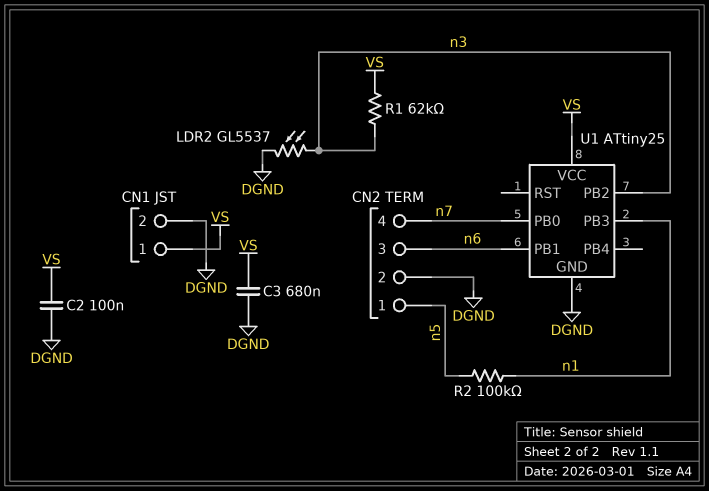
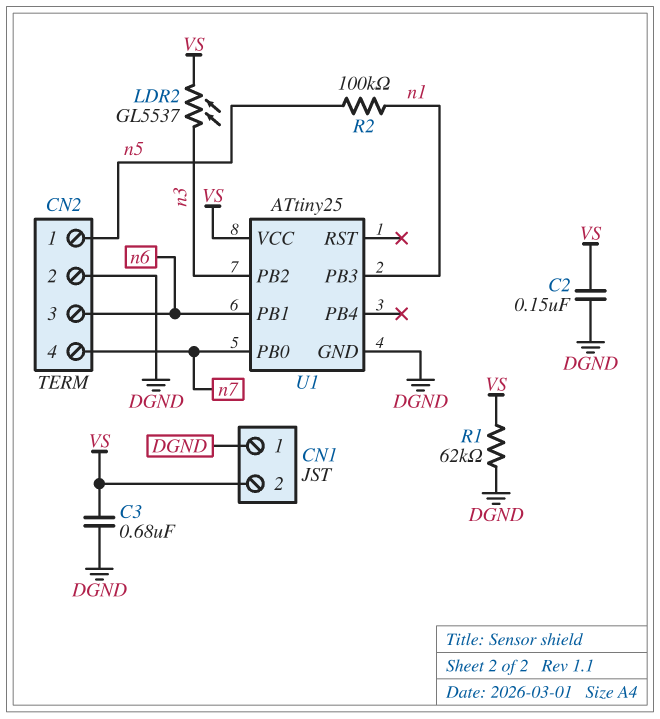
C2: 100nF (DGND, VS) -> 150nF (DGND, VS)
CN1 pin 1: VS -> DGND
CN1 pin 2: DGND -> VS
LDR2: GL5537 (DGND, n3) -> GL5537 (VS, n3)
R1: 62k (VS, n3) -> 62k (DGND, VS)

